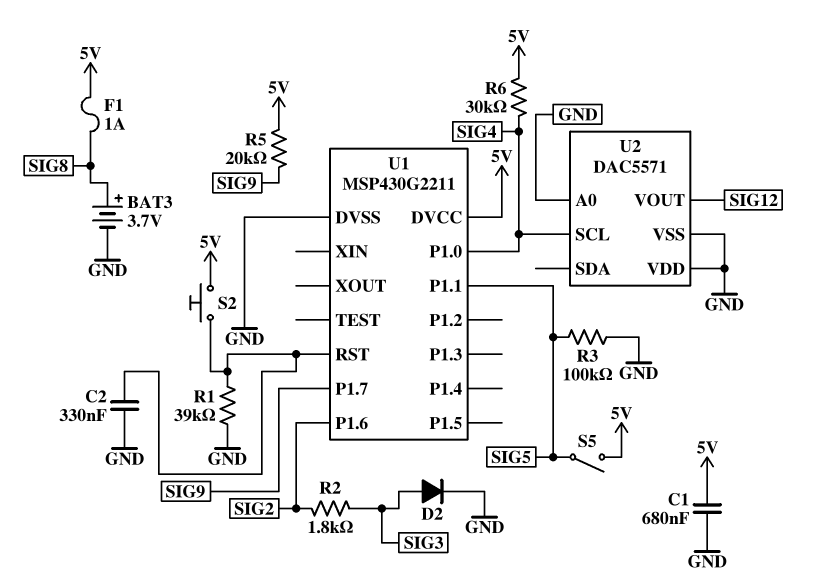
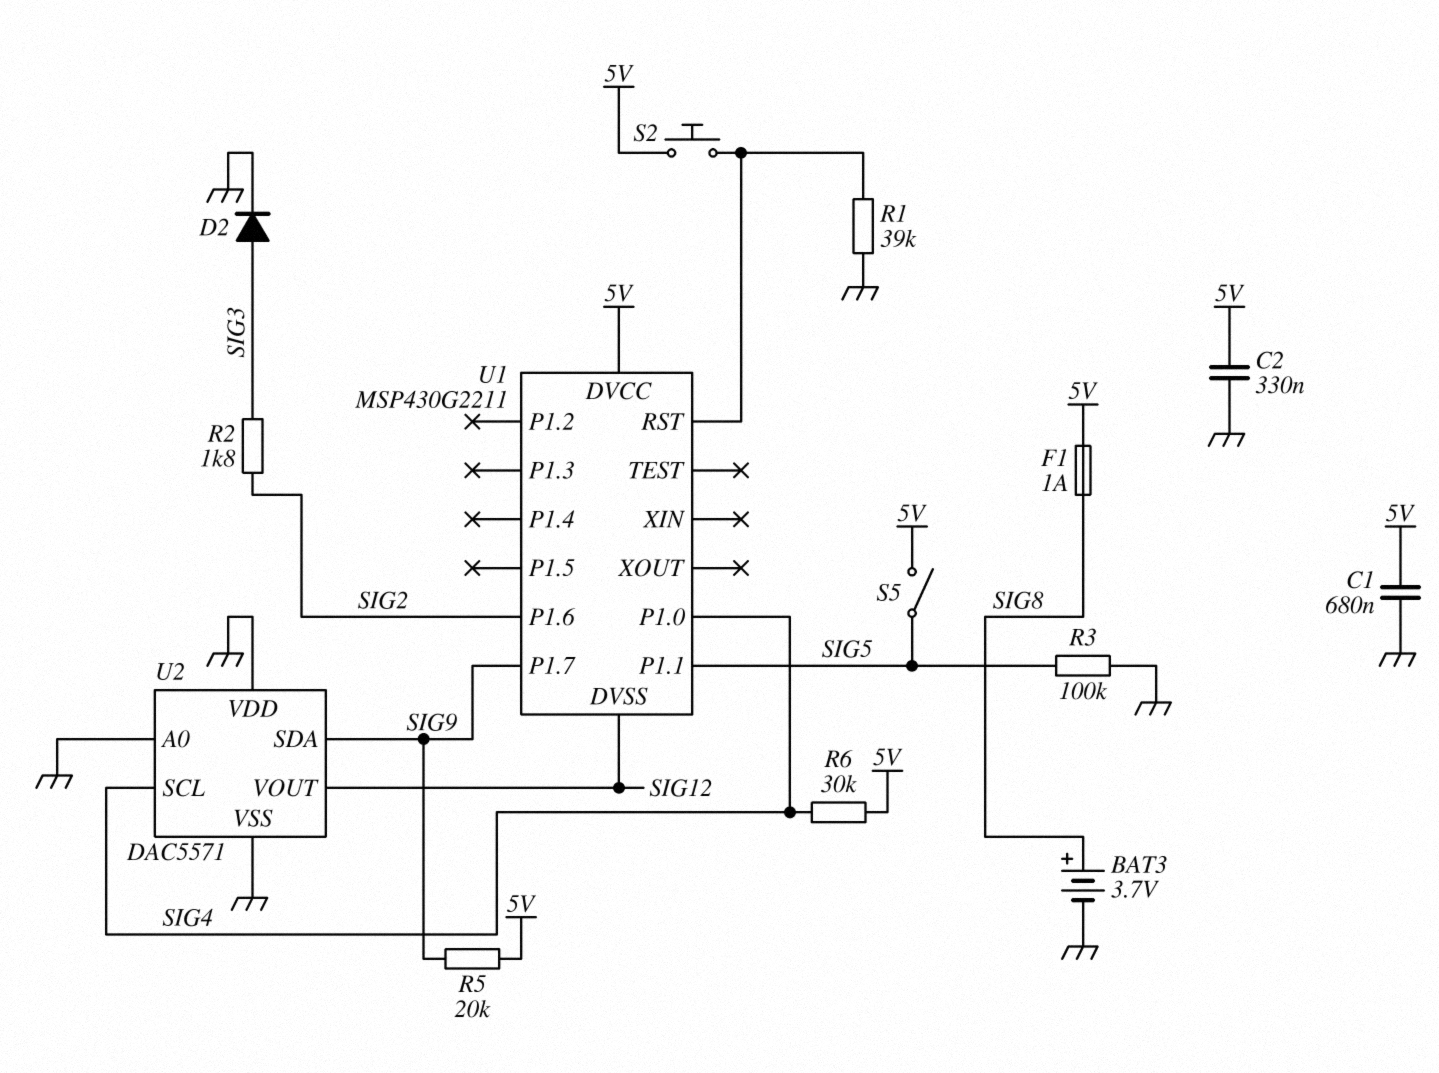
C2: 330nF (GND, U1/RST) -> 330nF (5V, GND)
U1 pin DVSS: GND -> SIG12
U2 pin SDA: none -> SIG9

